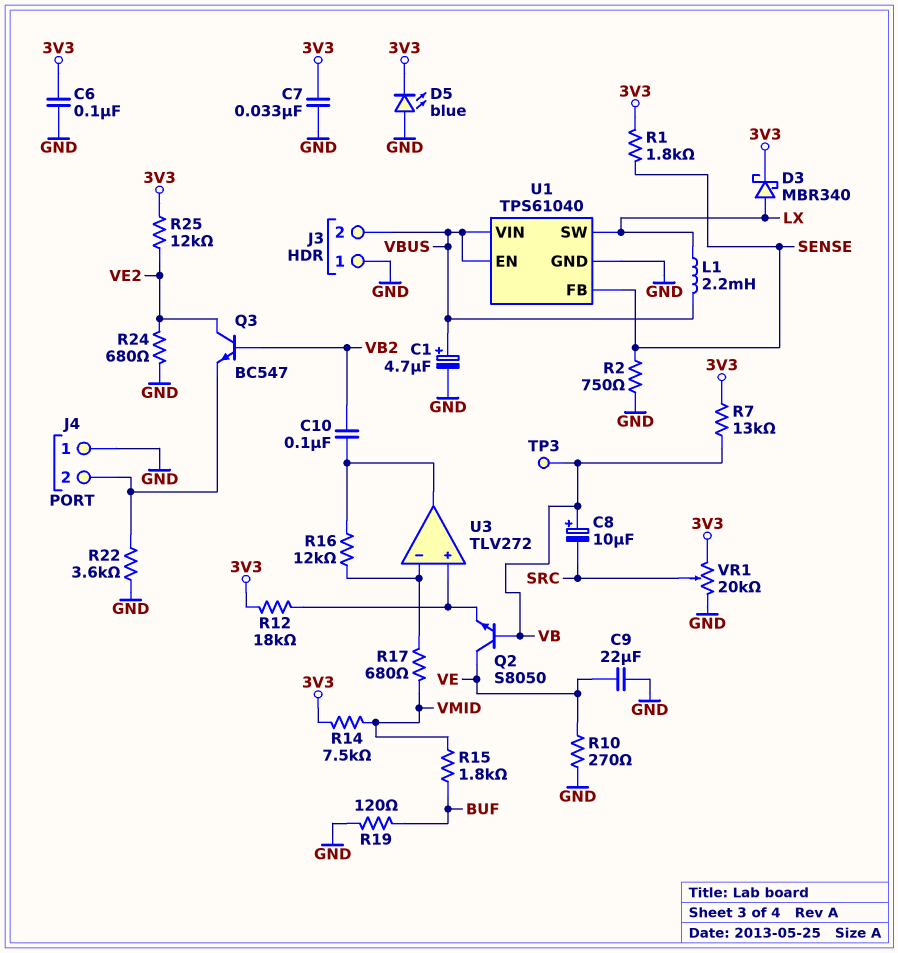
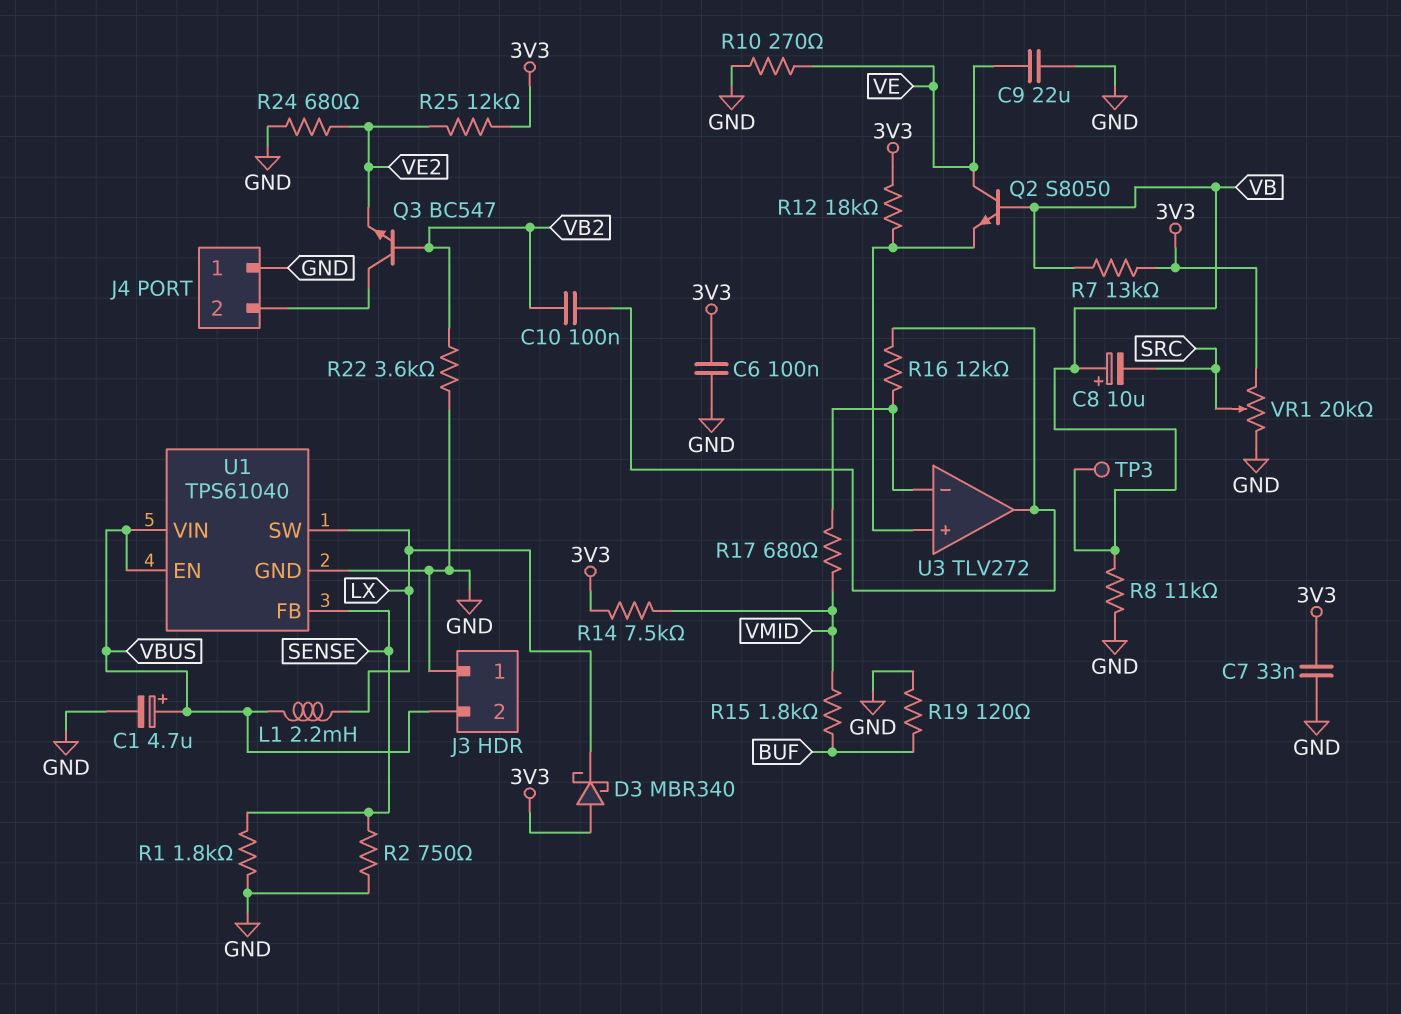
D3: schottky MBR340 (A LX, K 3V3) -> schottky MBR340 (A 3V3, K LX)
D5: LED blue (A GND, K 3V3) -> none
Q3: NPN BC547 (B VB2, C VE2, E J4/2) -> NPN BC547 (B VB2, C J4/2, E VE2)
R1: 1.8k (3V3, SENSE) -> 1.8k (GND, SENSE)
R8: none -> 11k (GND, VB)
R22: 3.6k (GND, J4/2) -> 3.6k (GND, VB2)

